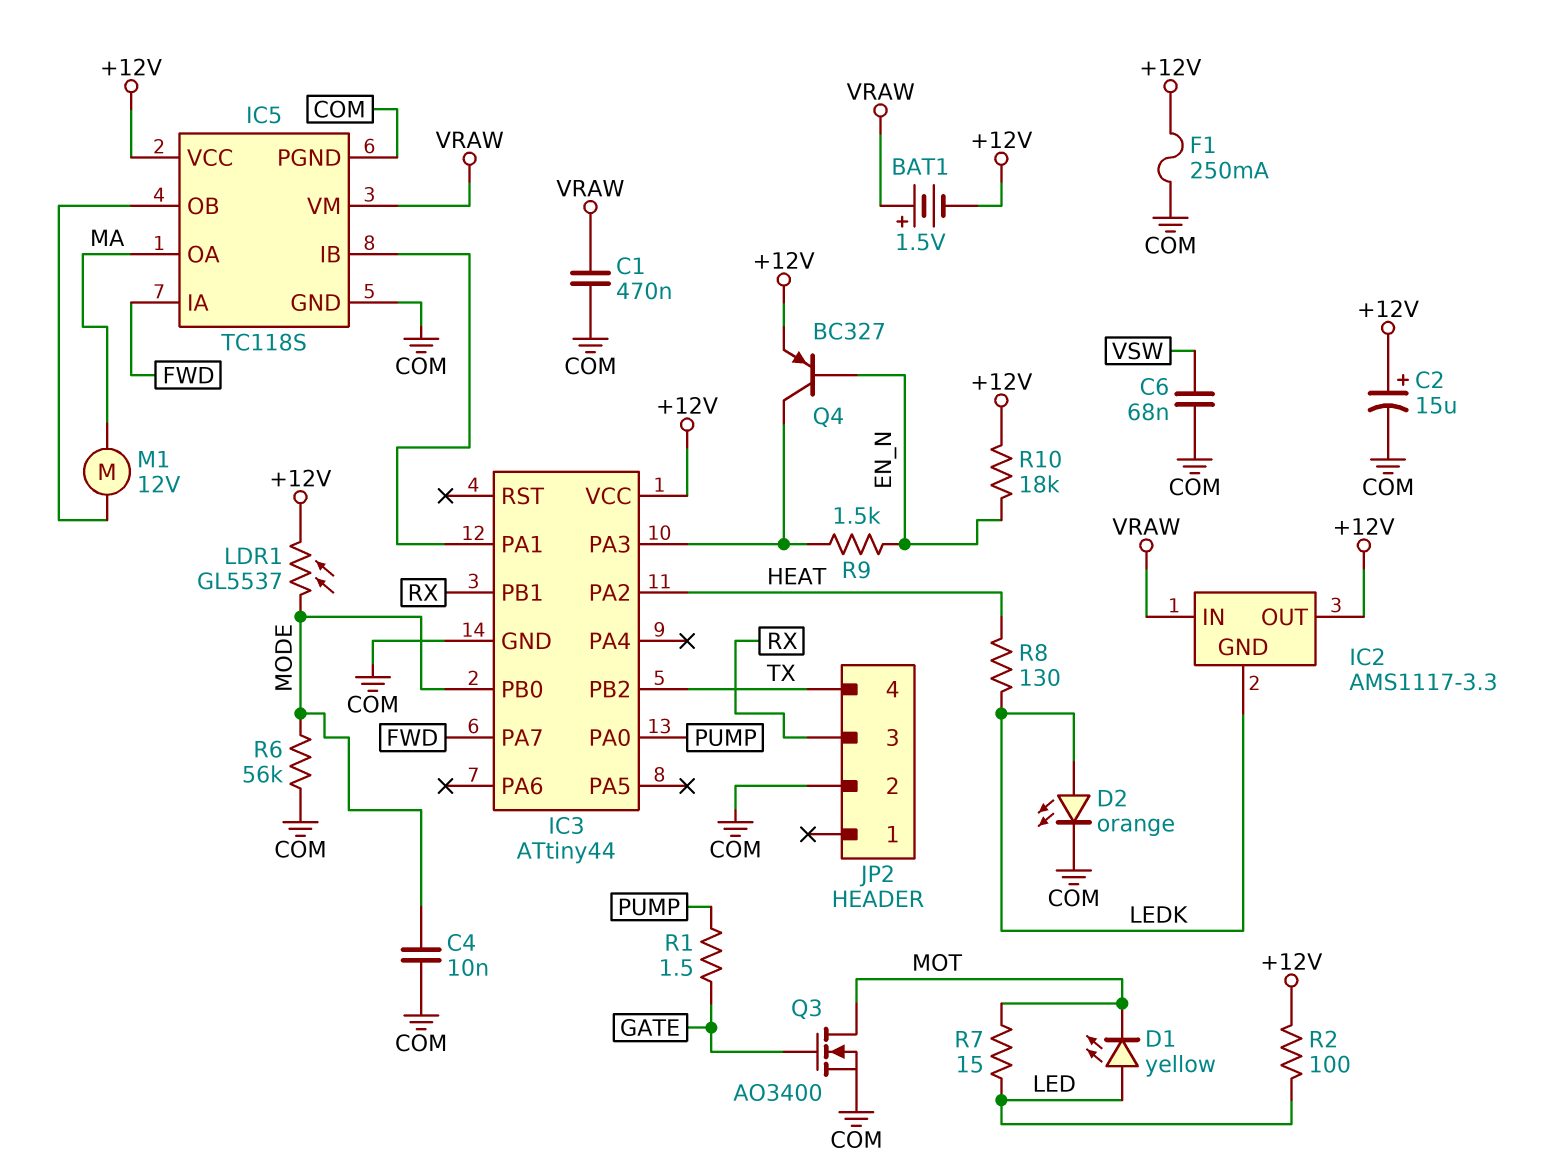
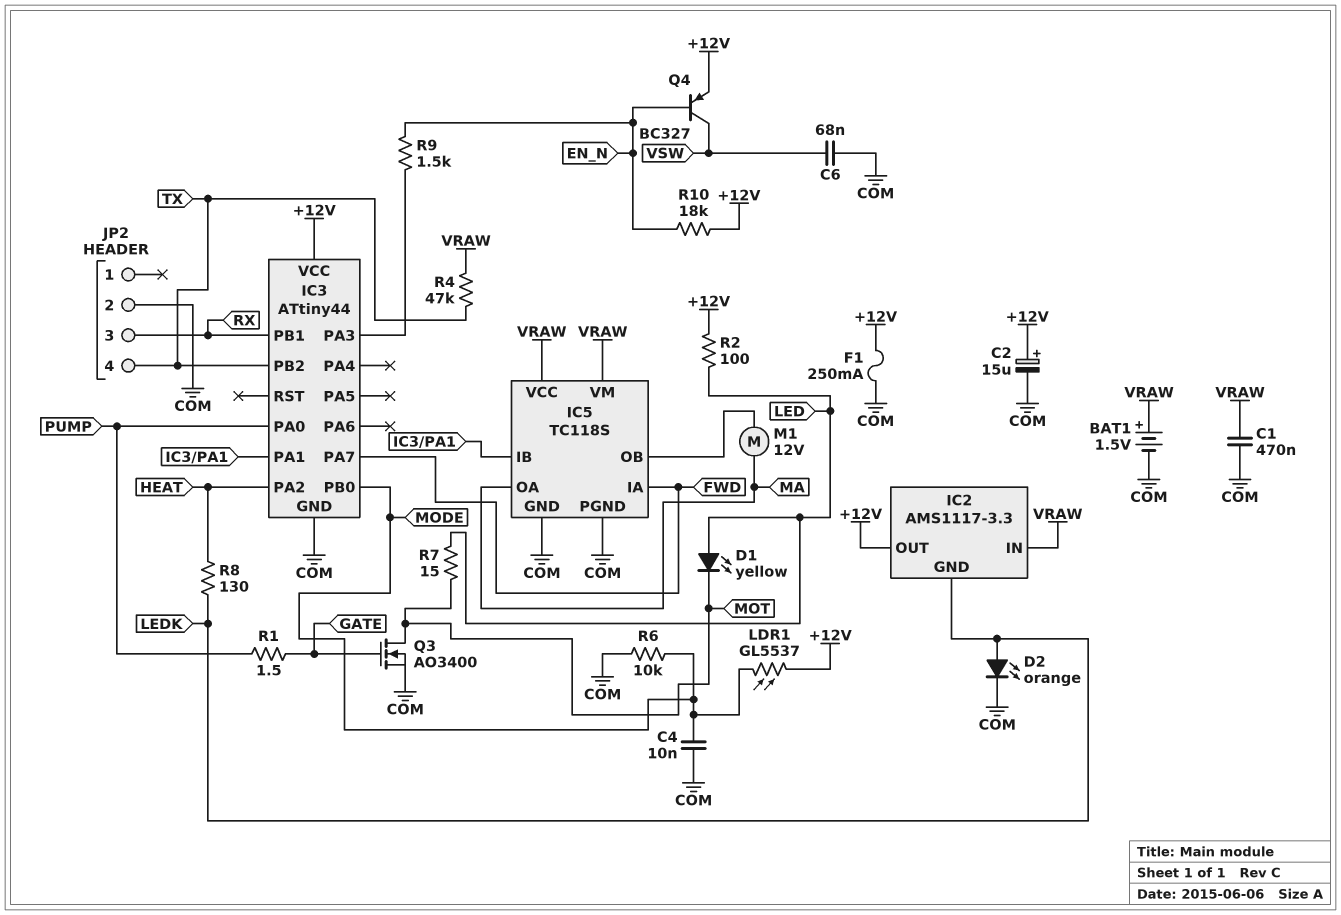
BAT1: 1.5V (plus VRAW, minus +12V) -> 1.5V (plus VRAW, minus COM)
IC5 pin VCC: +12V -> VRAW
Q4: PNP BC327 (B EN_N, C IC3/PA3, E +12V) -> PNP BC327 (B EN_N, C VSW, E +12V)
R4: none -> 47k (TX, VRAW)
R6: 56k (COM, MODE) -> 10k (COM, MODE)

